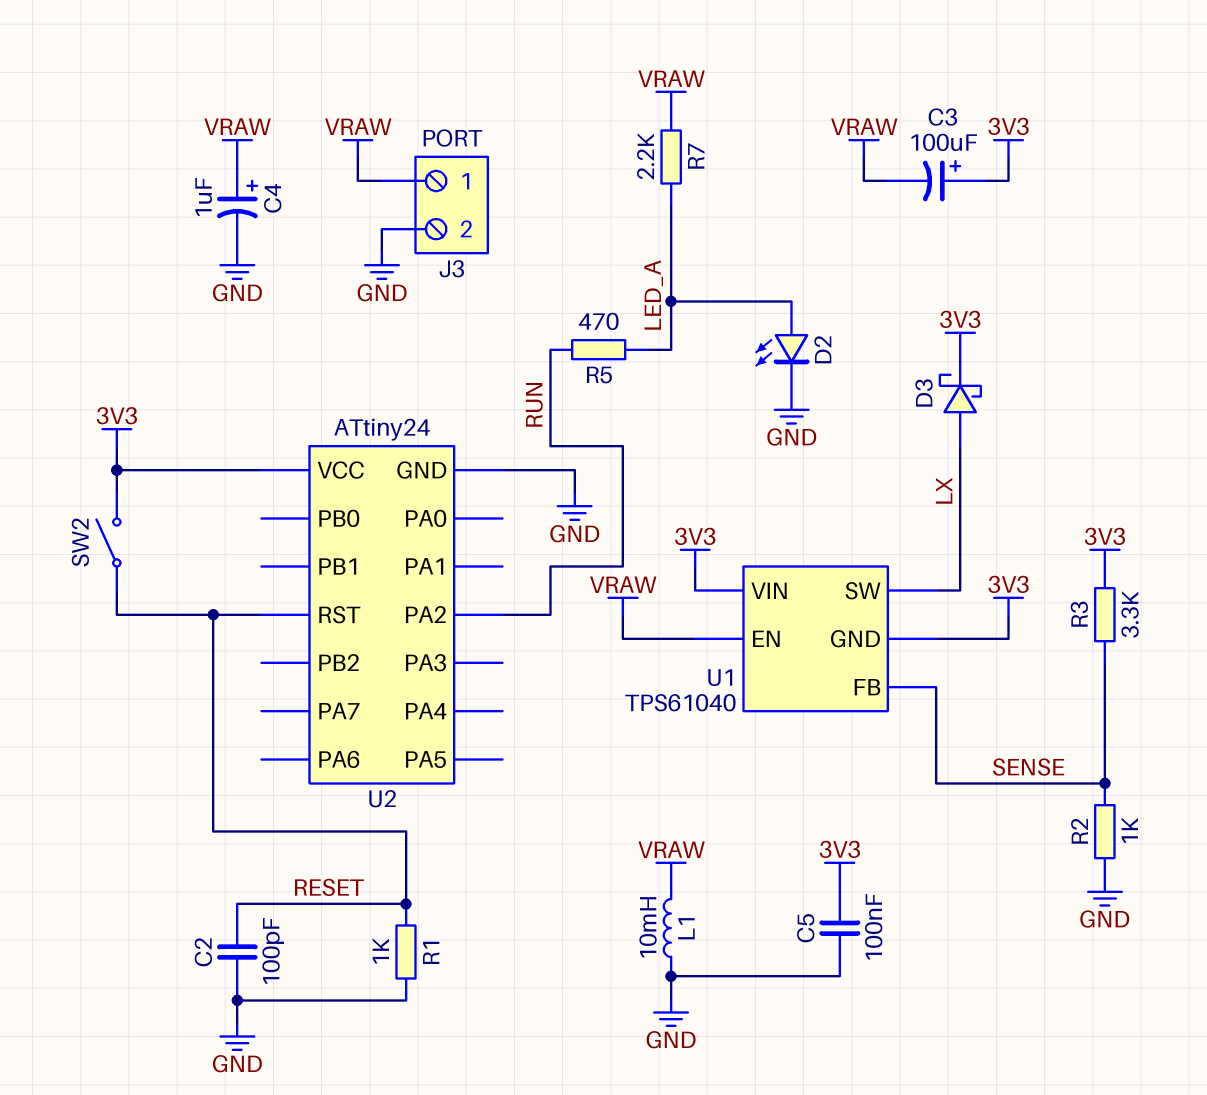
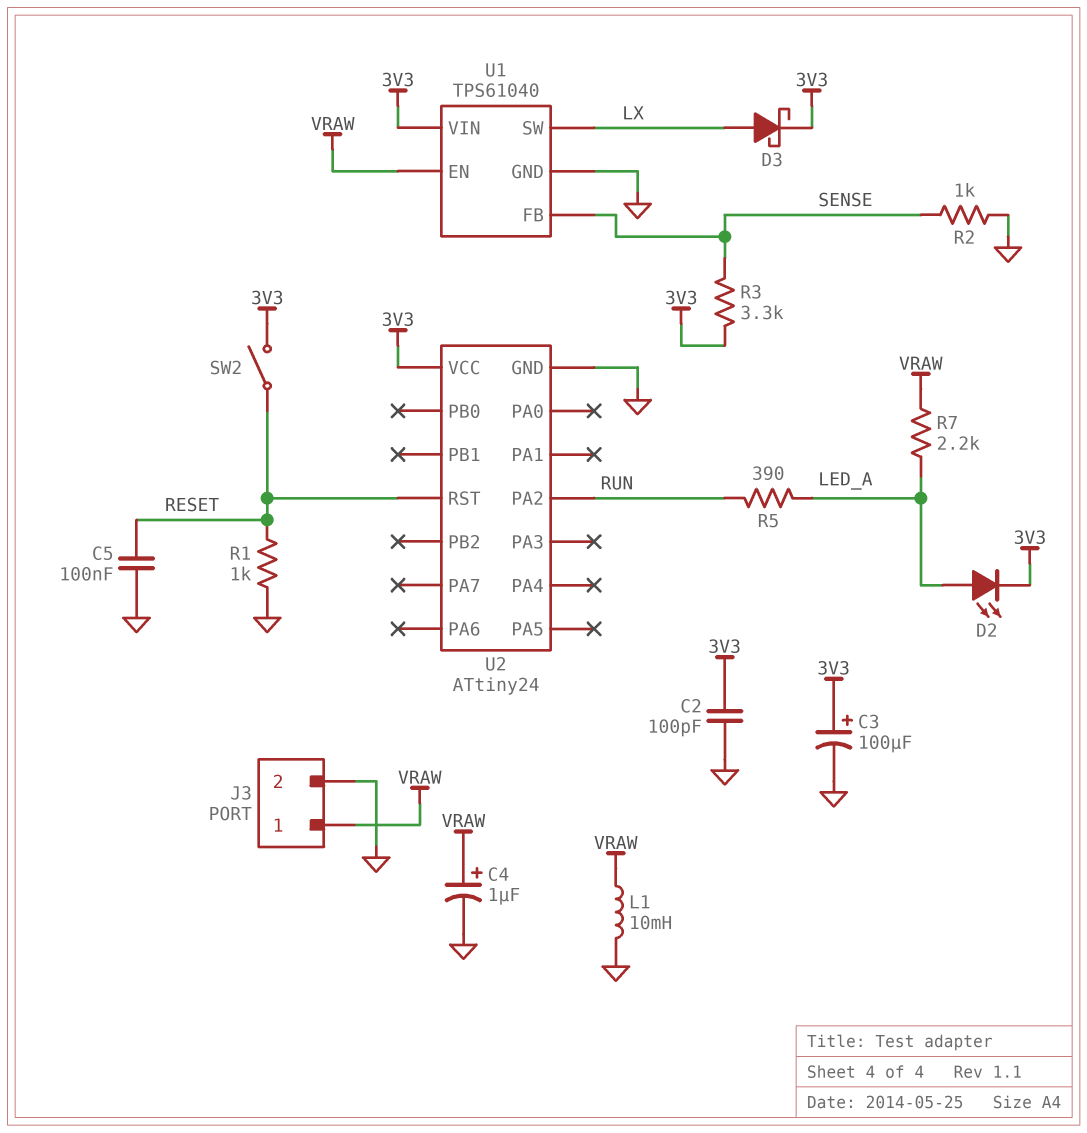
C2: 100pF (GND, RESET) -> 100pF (3V3, GND)
C3: 100uF (plus 3V3, minus VRAW) -> 100uF (plus 3V3, minus GND)
C5: 100nF (3V3, GND) -> 100nF (GND, RESET)
D2: LED (A LED_A, K GND) -> LED (A LED_A, K 3V3)
R5: 470 (LED_A, RUN) -> 390 (LED_A, RUN)
U1 pin GND: 3V3 -> GND

